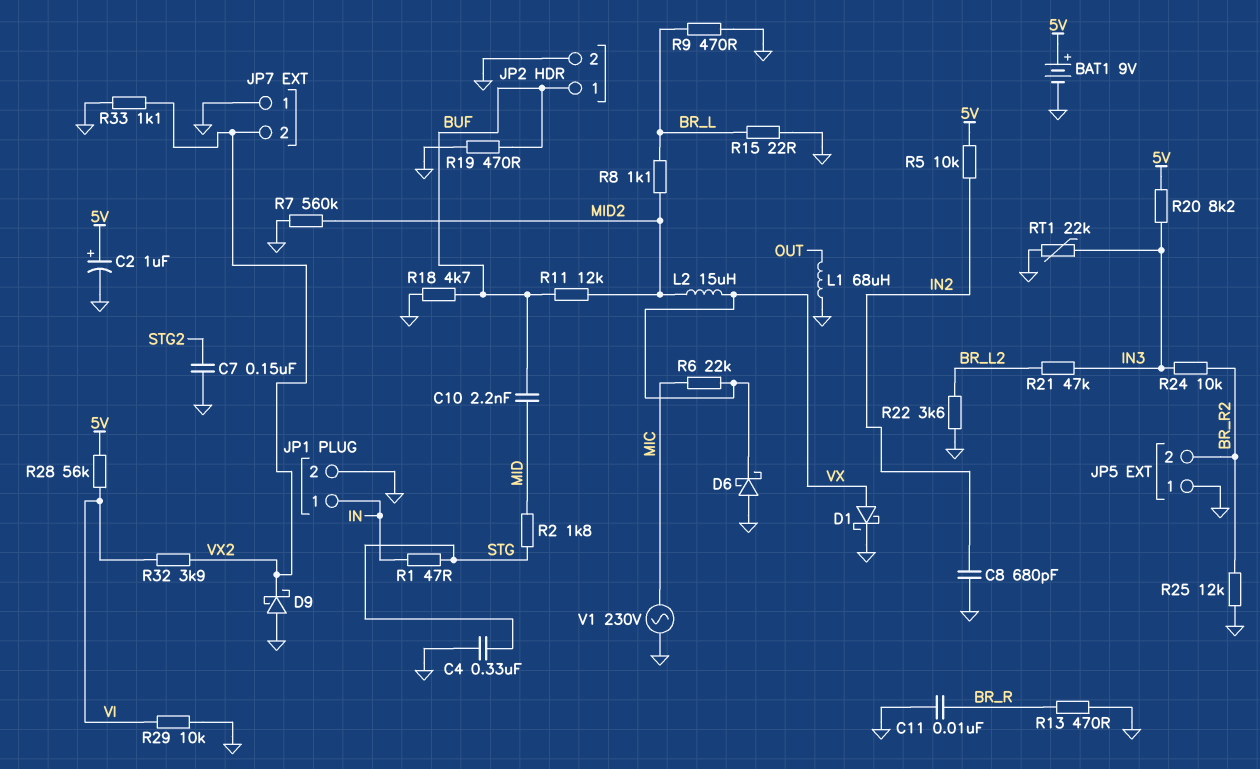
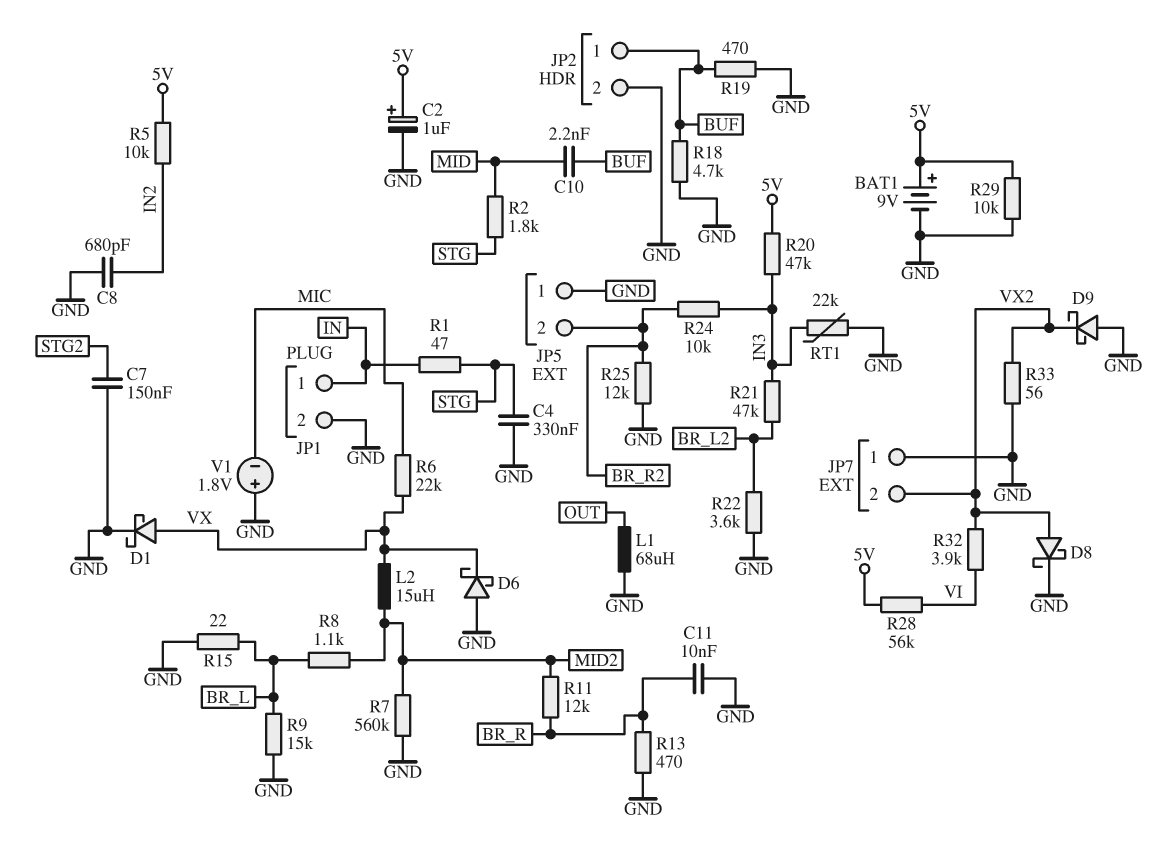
D8: none -> schottky (A VX2, K GND)
R9: 470 (BR_L, GND) -> 15k (BR_L, GND)
R11: 12k (BUF, MID2) -> 12k (BR_R, MID2)
R20: 8.2k (5V, IN3) -> 47k (5V, IN3)
R29: 10k (GND, VI) -> 10k (5V, GND)
R33: 1.1k (GND, VX2) -> 56 (GND, VX2)
V1: AC 230V (GND, MIC) -> 1.8V (plus GND, minus MIC)

